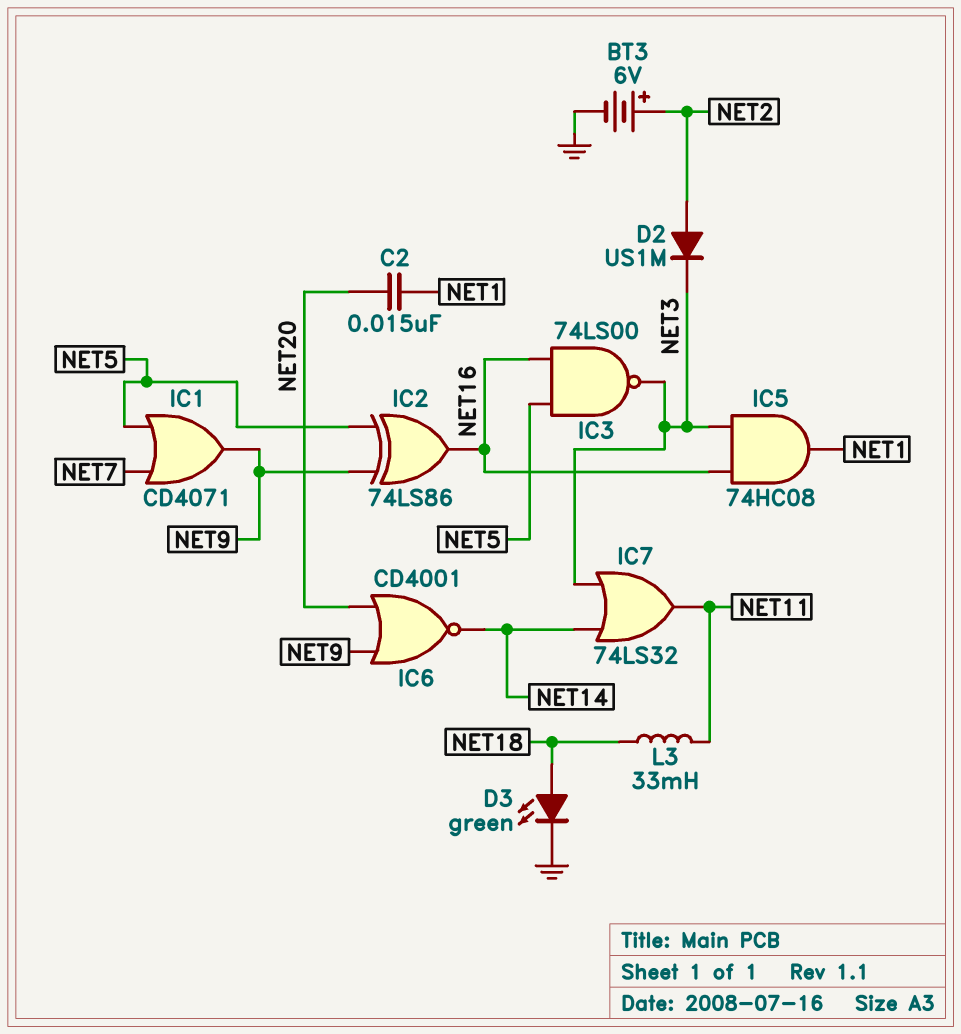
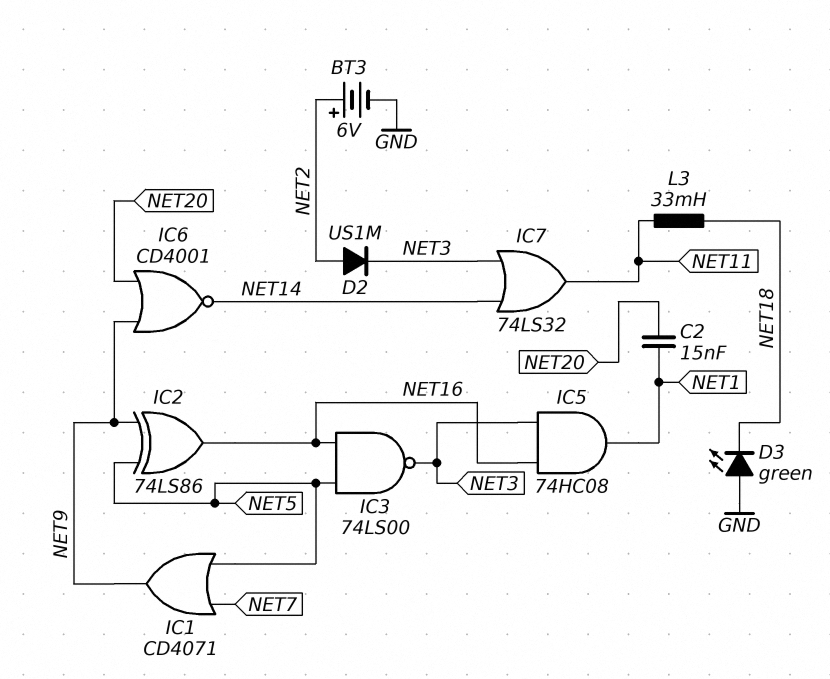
D3: LED green (A NET18, K GND) -> LED green (A GND, K NET18)

